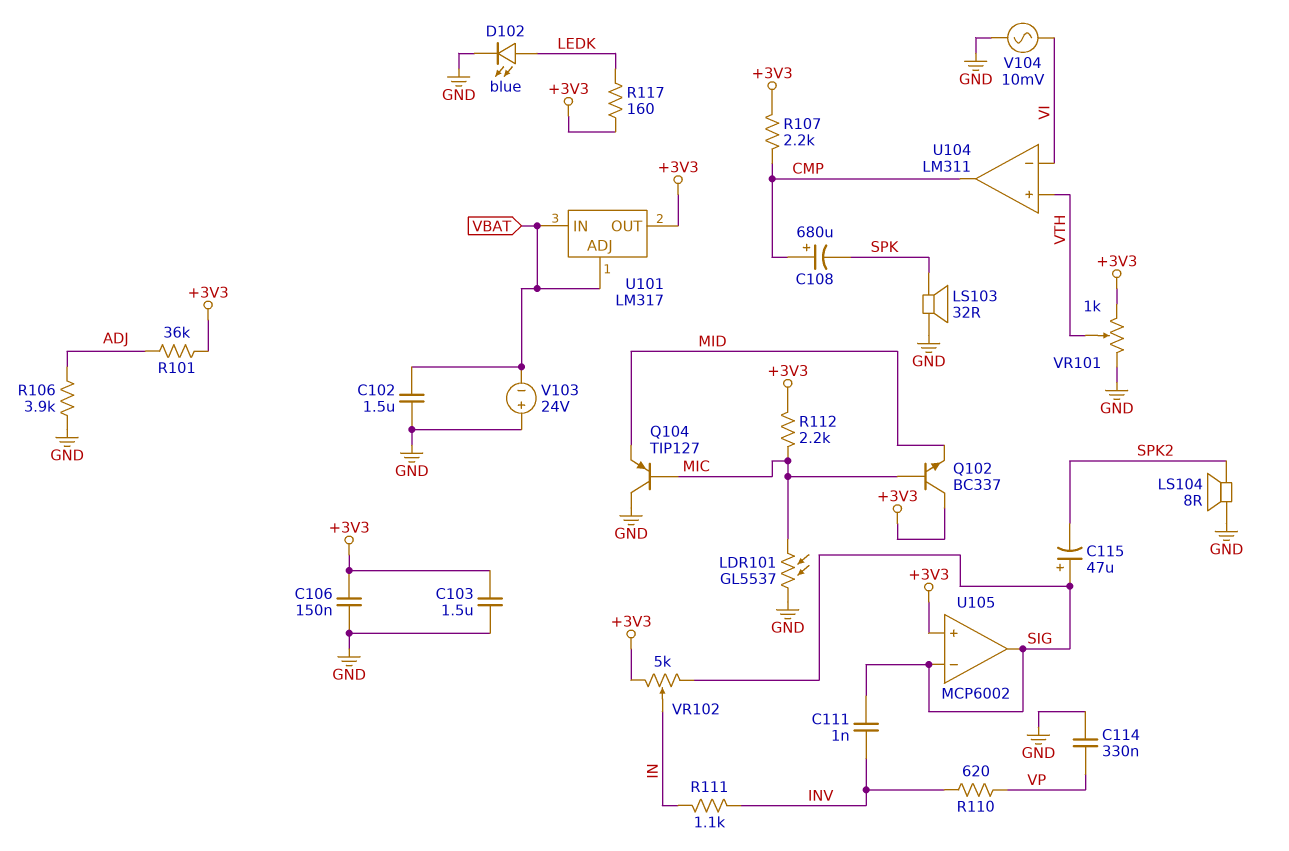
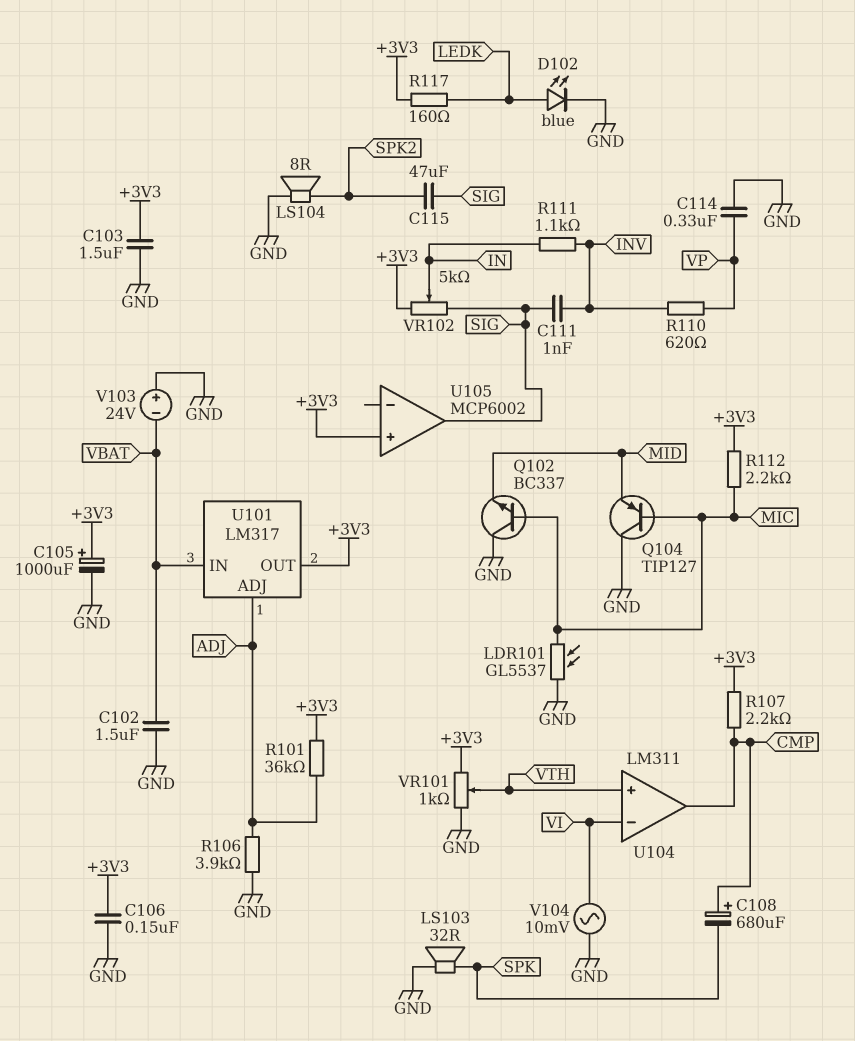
C105: none -> 1000uF (plus +3V3, minus GND)
C115: 47uF (plus SIG, minus SPK2) -> 47uF (SIG, SPK2)
Q102: NPN BC337 (B MIC, C +3V3, E MID) -> NPN BC337 (B MIC, C GND, E MID)
U101 pin ADJ: VBAT -> ADJ
U105 pin in-: SIG -> none

